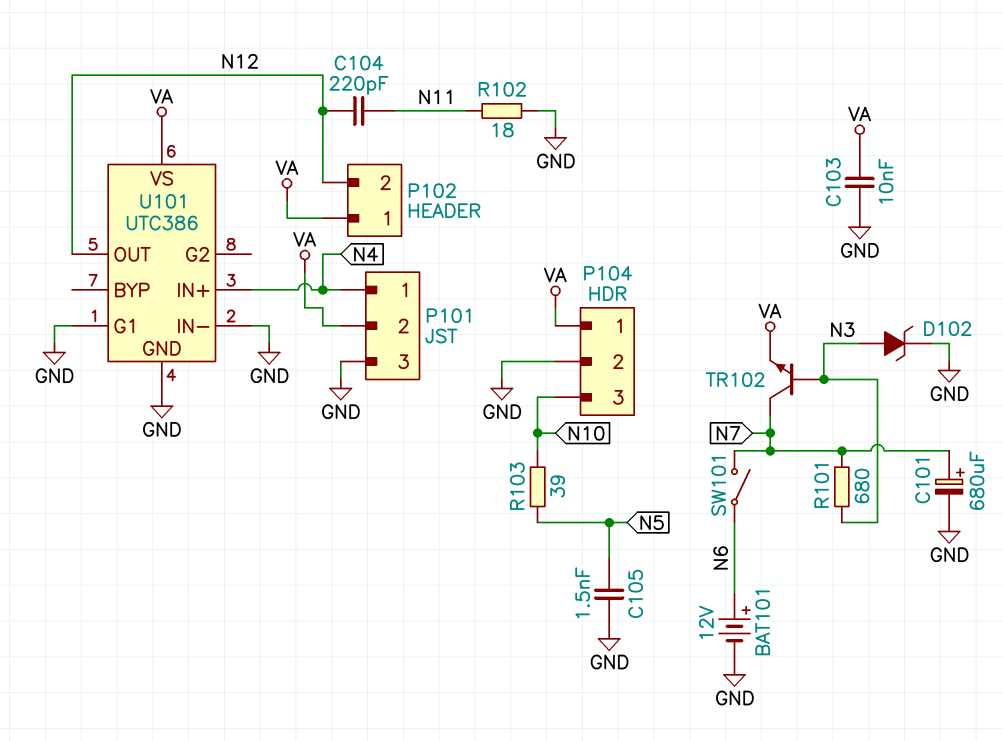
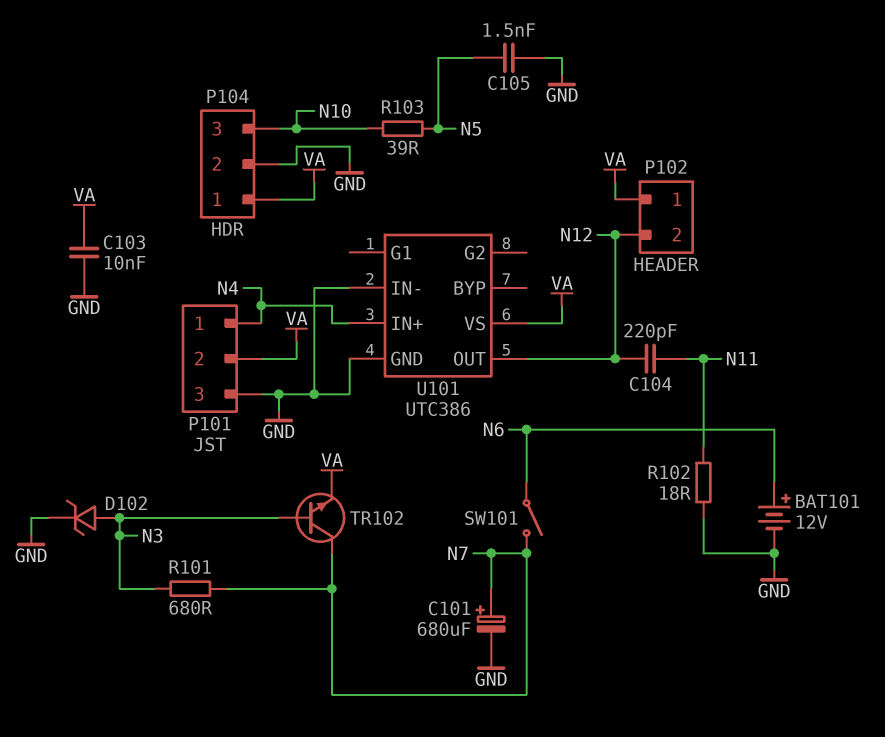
U101 pin G1: GND -> none

